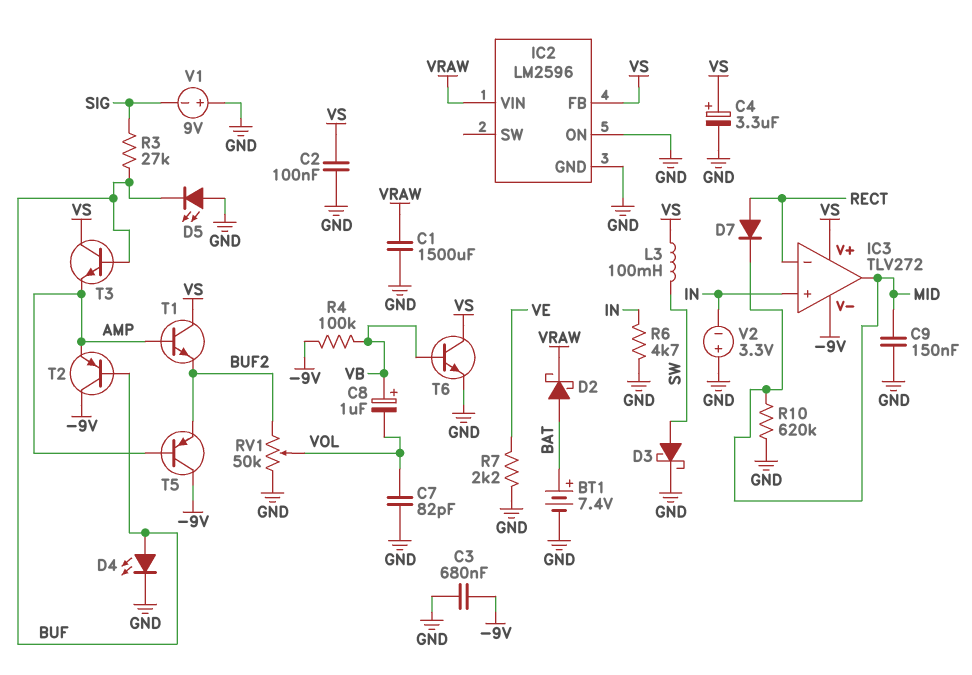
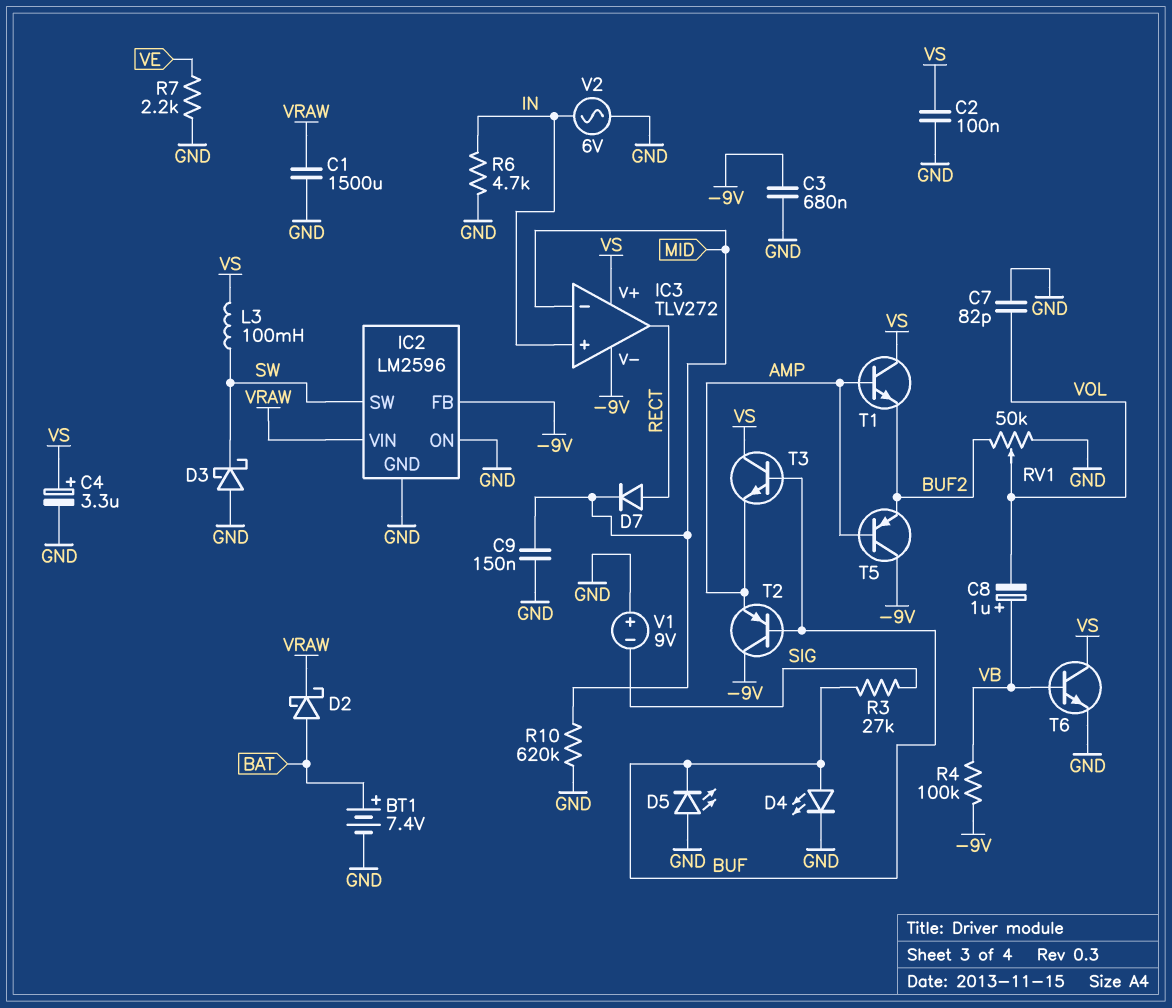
D3: schottky (A SW, K GND) -> schottky (A GND, K SW)
IC2 pin FB: VS -> -9V
IC2 pin SW: none -> SW
IC3 pin in-: RECT -> MID
IC3 pin out: MID -> RECT
V2: 3.3V (plus GND, minus IN) -> AC 6V (GND, IN)

